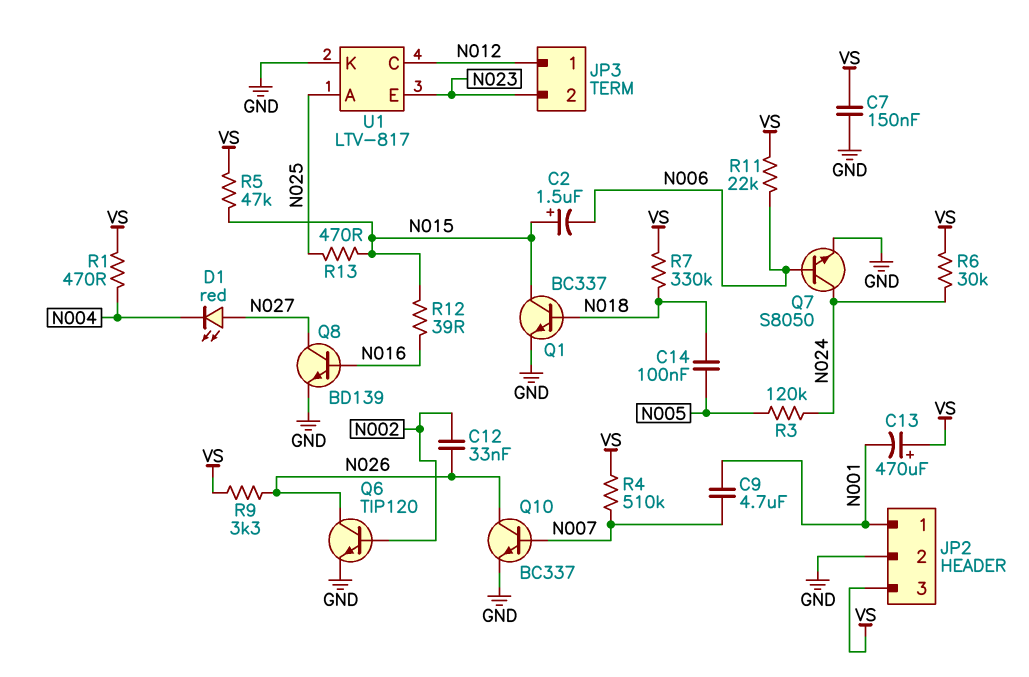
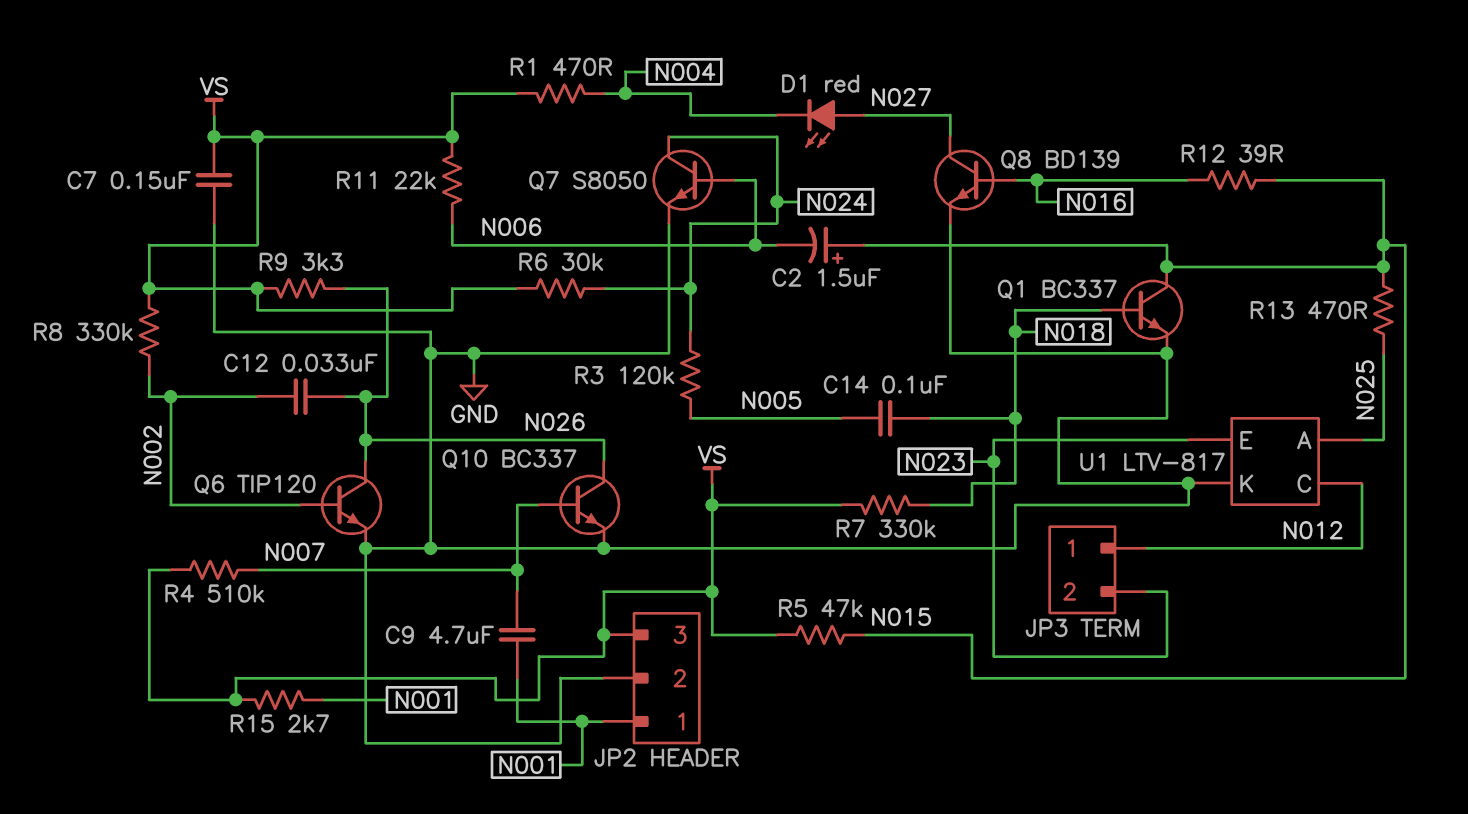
C13: 470uF (plus VS, minus N001) -> none
R8: none -> 330k (N002, VS)
R15: none -> 2.7k (N001, VS)

